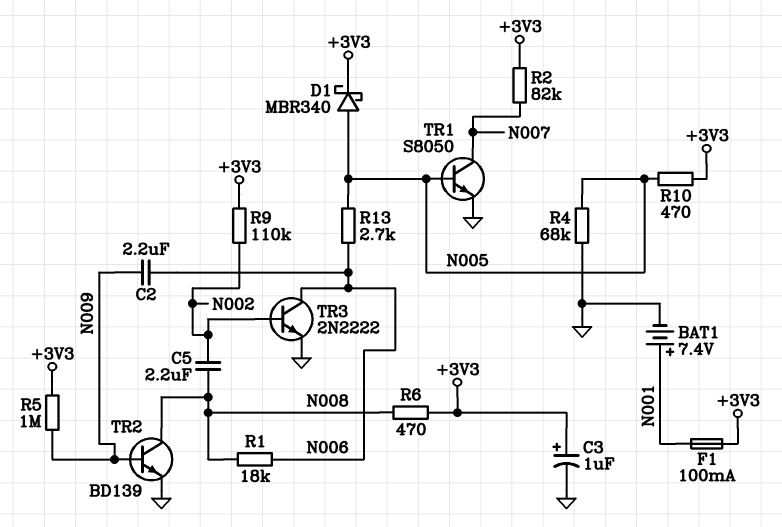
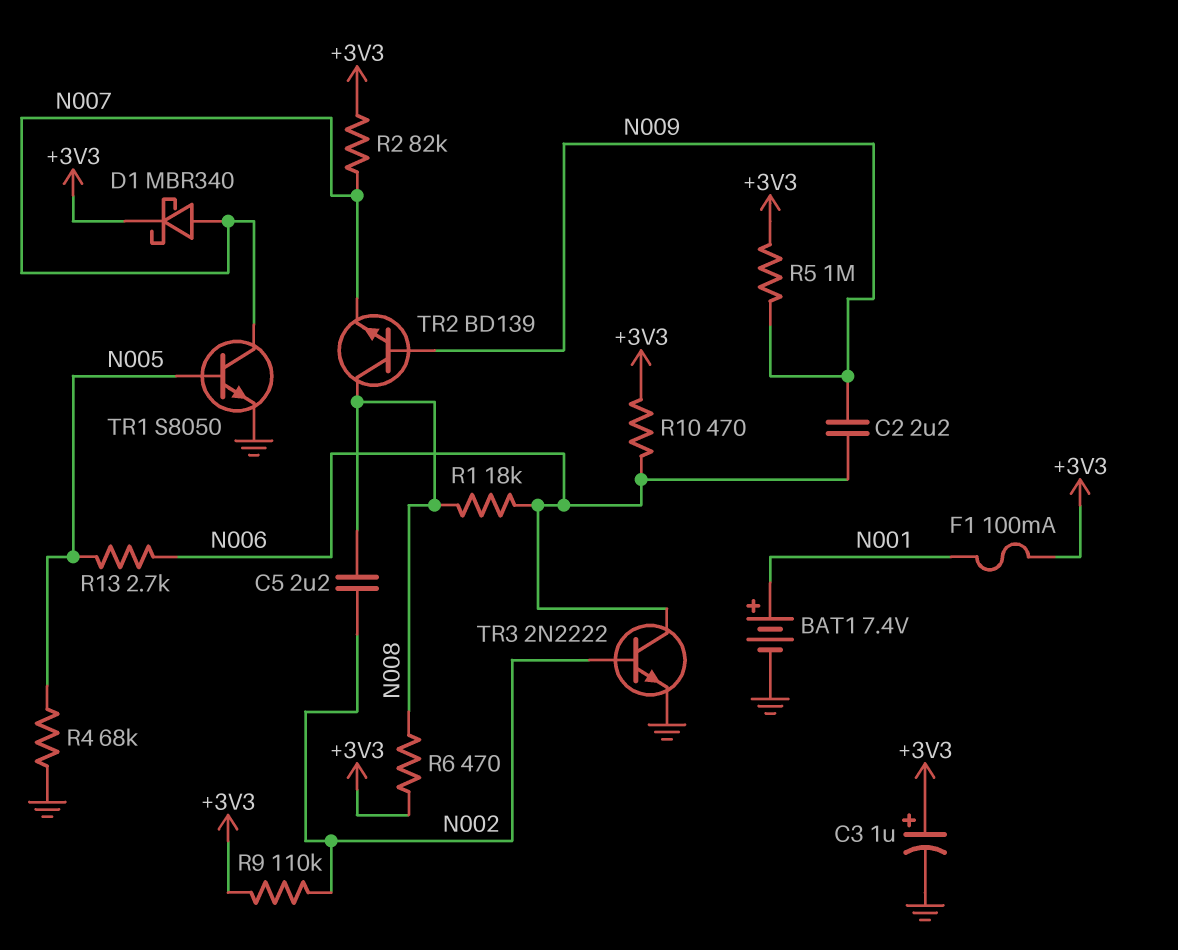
D1: schottky MBR340 (A N005, K +3V3) -> schottky MBR340 (A N007, K +3V3)
R10: 470 (+3V3, N005) -> 470 (+3V3, N006)
TR2: NPN BD139 (B N009, C N008, E GND) -> NPN BD139 (B N009, C N008, E N007)

